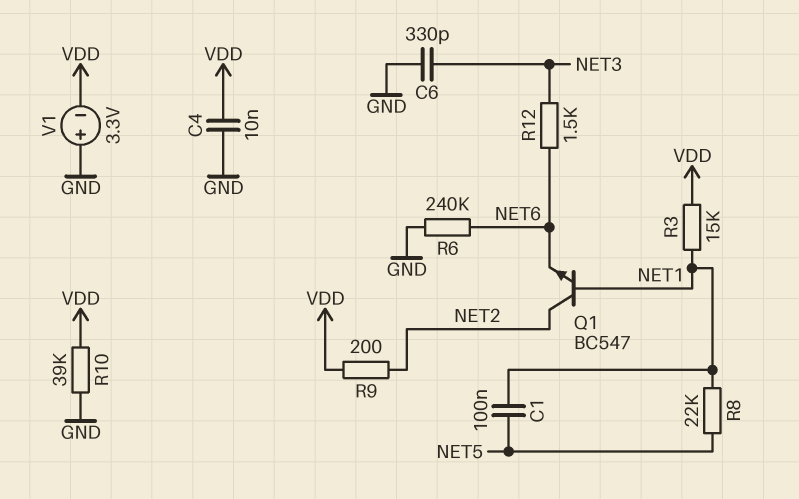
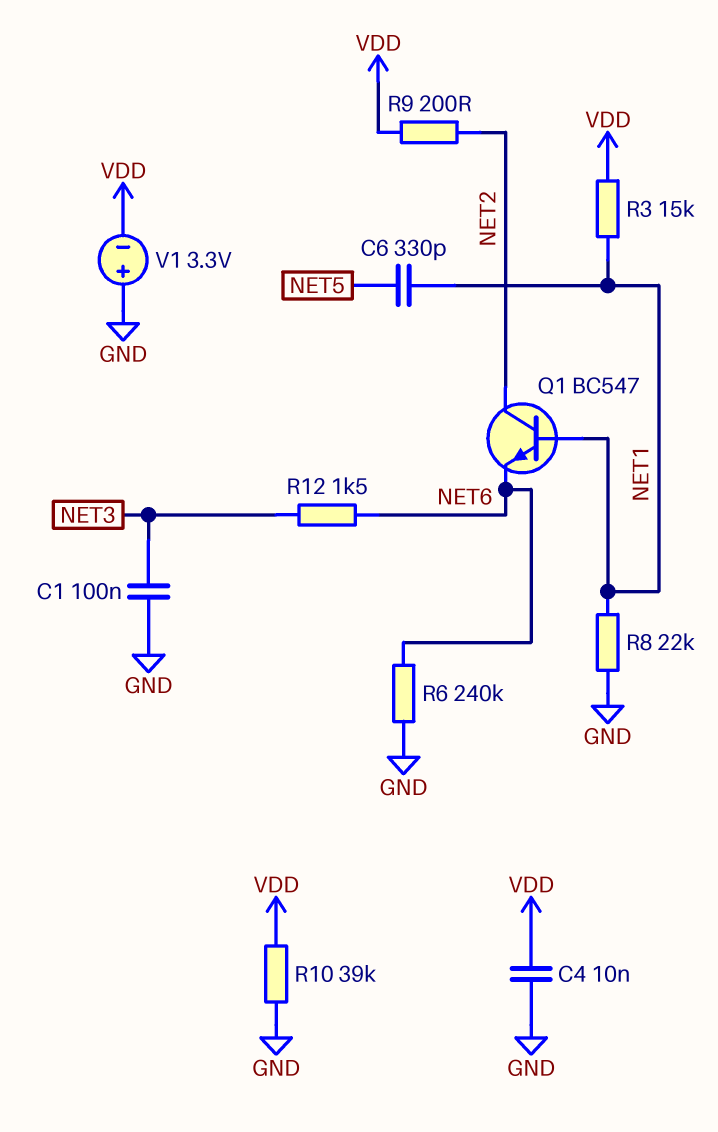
C1: 100nF (NET1, NET5) -> 100nF (GND, NET3)
C6: 330pF (GND, NET3) -> 330pF (NET1, NET5)
R8: 22k (NET1, NET5) -> 22k (GND, NET1)

